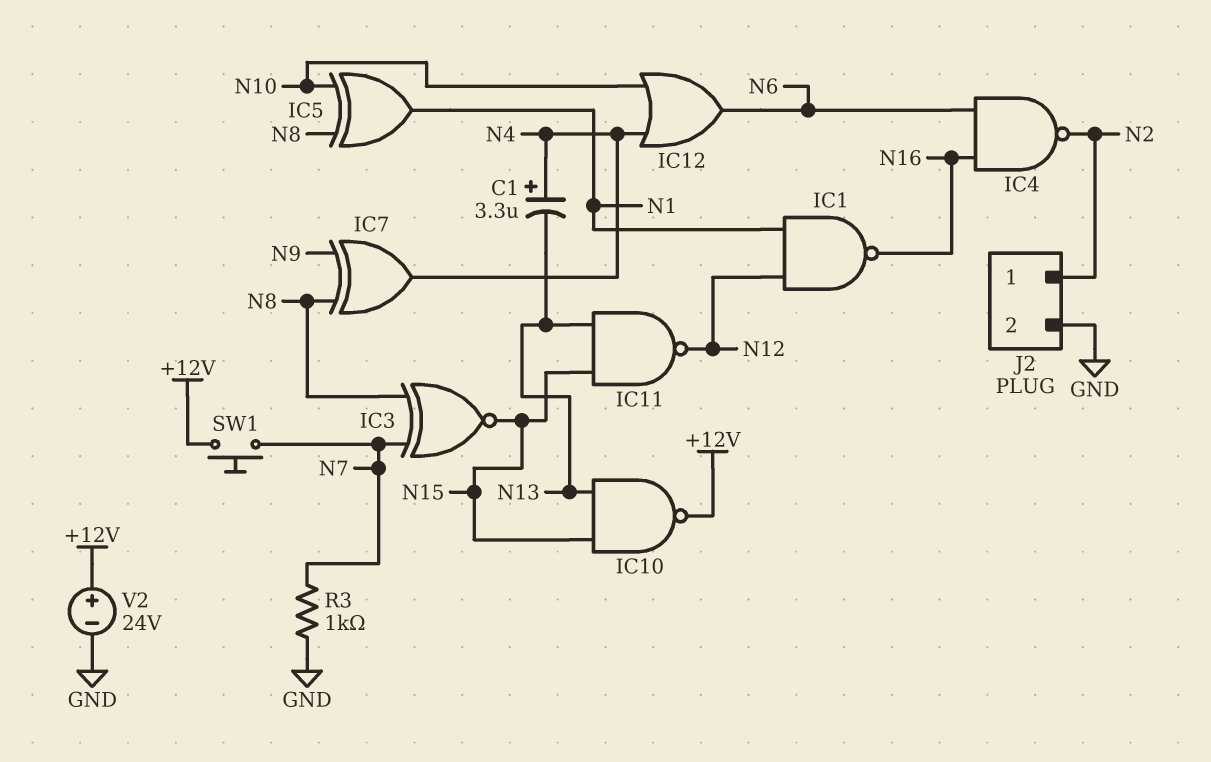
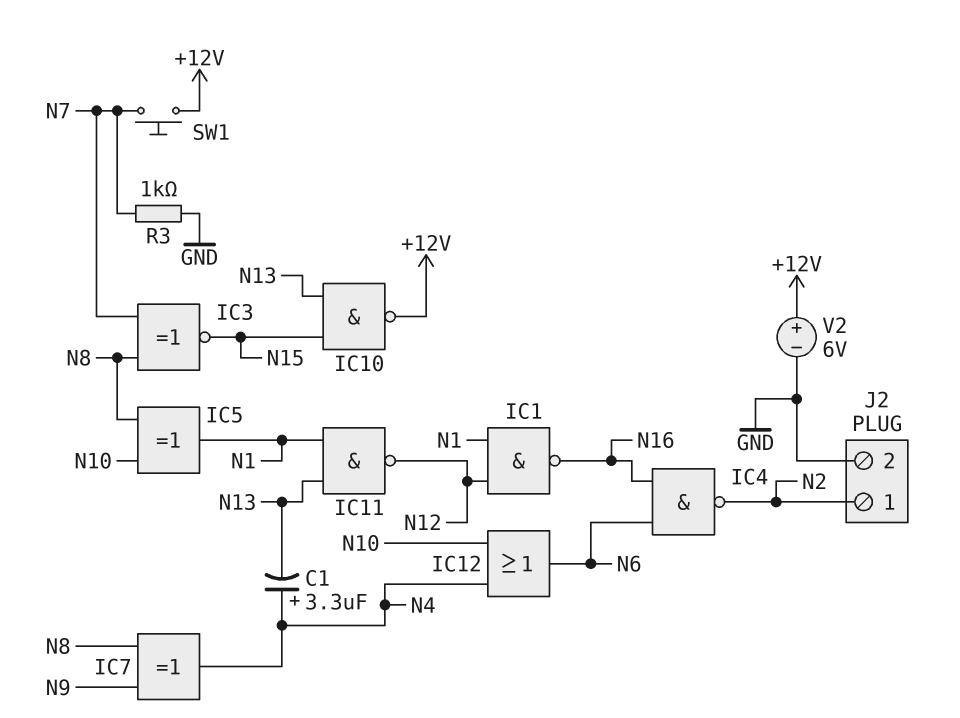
IC11: NAND (in N13, in N15, out N12) -> NAND (in N1, in N13, out N12)
V2: 24V (plus +12V, minus GND) -> 6V (plus +12V, minus GND)

